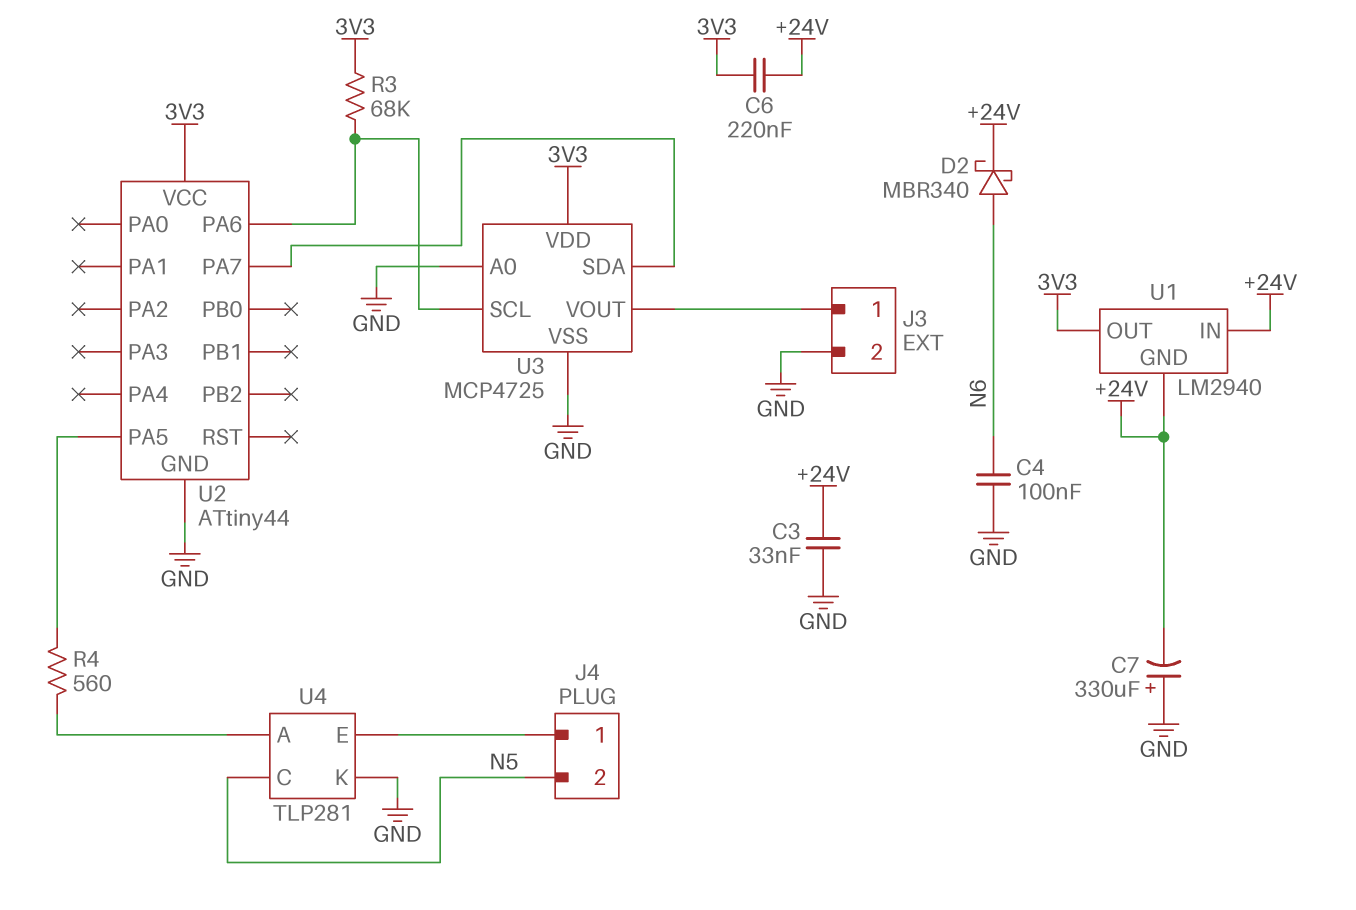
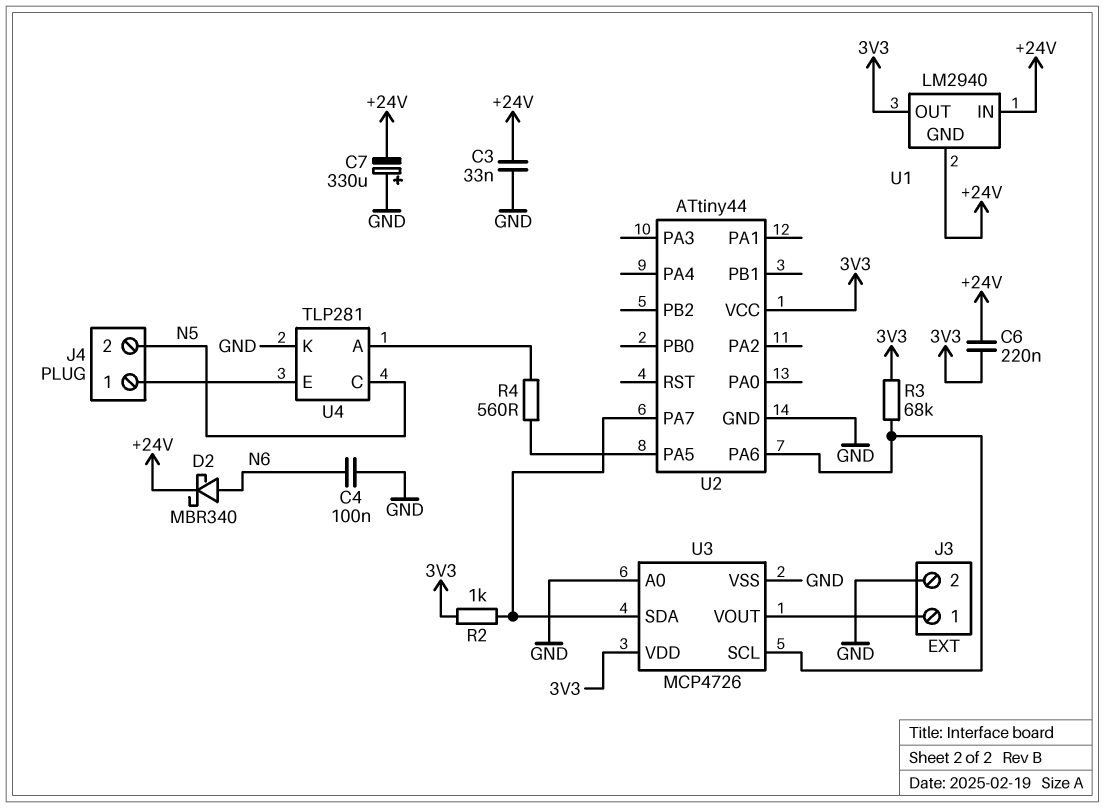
R2: none -> 1k (3V3, U2/PA7)
U3: MCP4725 -> MCP4726

